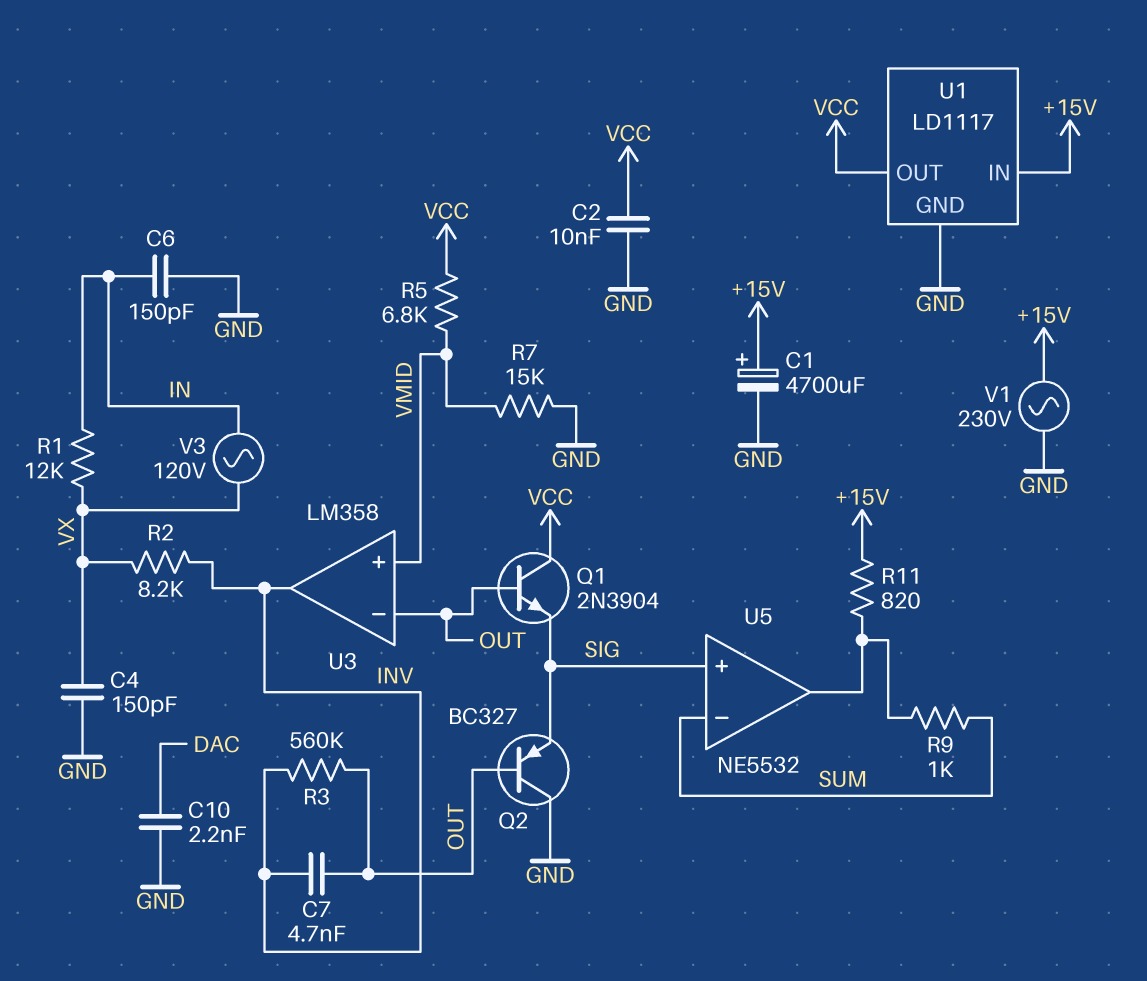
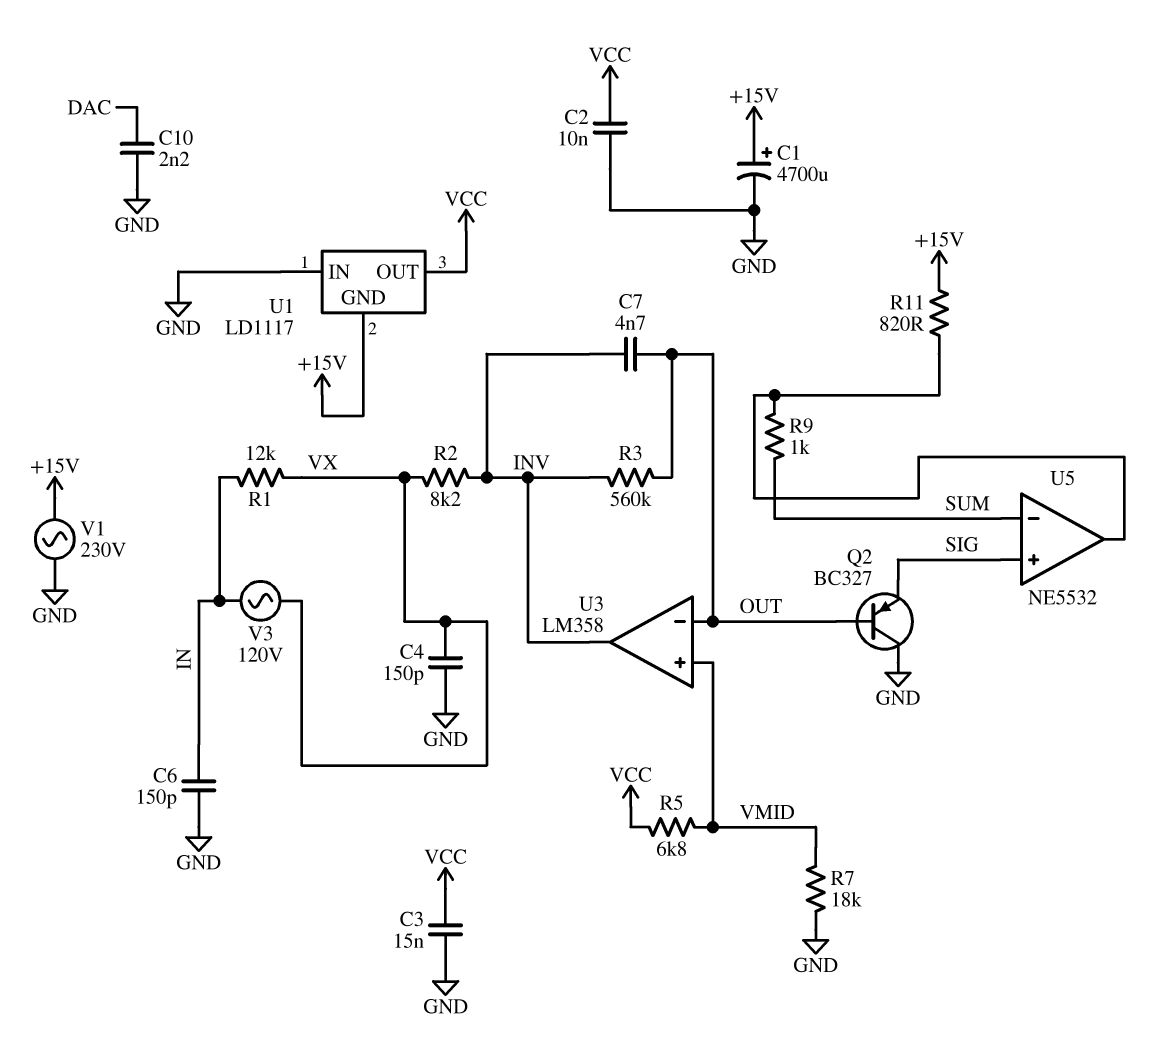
C3: none -> 15nF (GND, VCC)
Q1: NPN 2N3904 (B OUT, C VCC, E SIG) -> none
R7: 15k (GND, VMID) -> 18k (GND, VMID)
U1 pin GND: GND -> +15V
U1 pin IN: +15V -> GND

